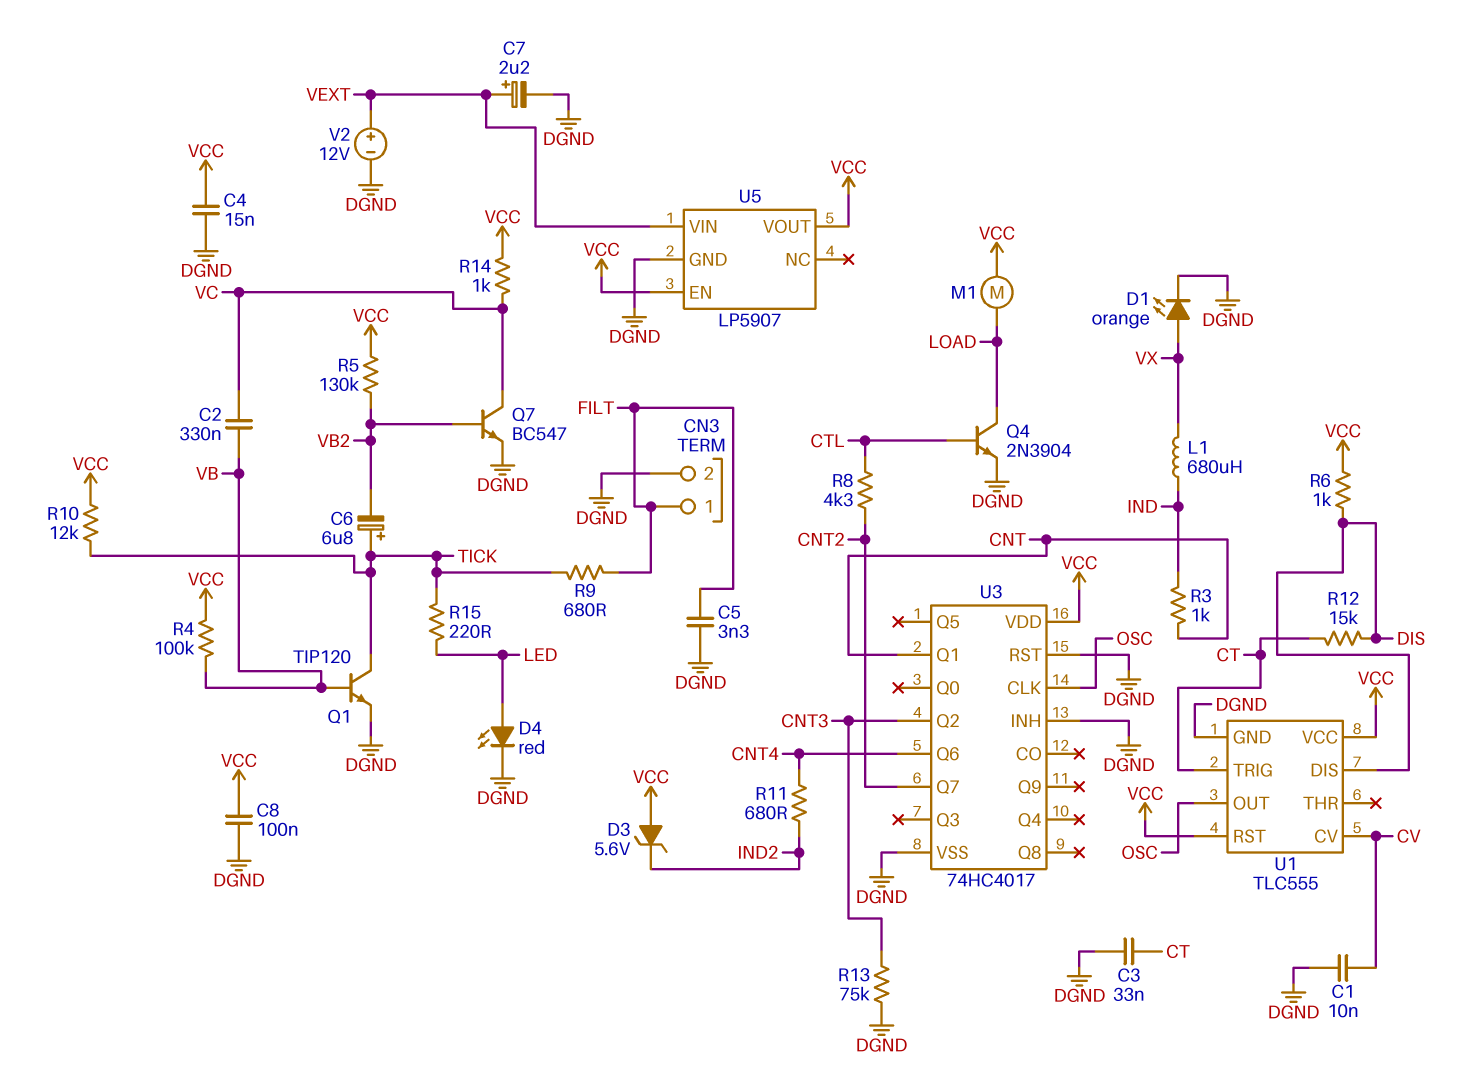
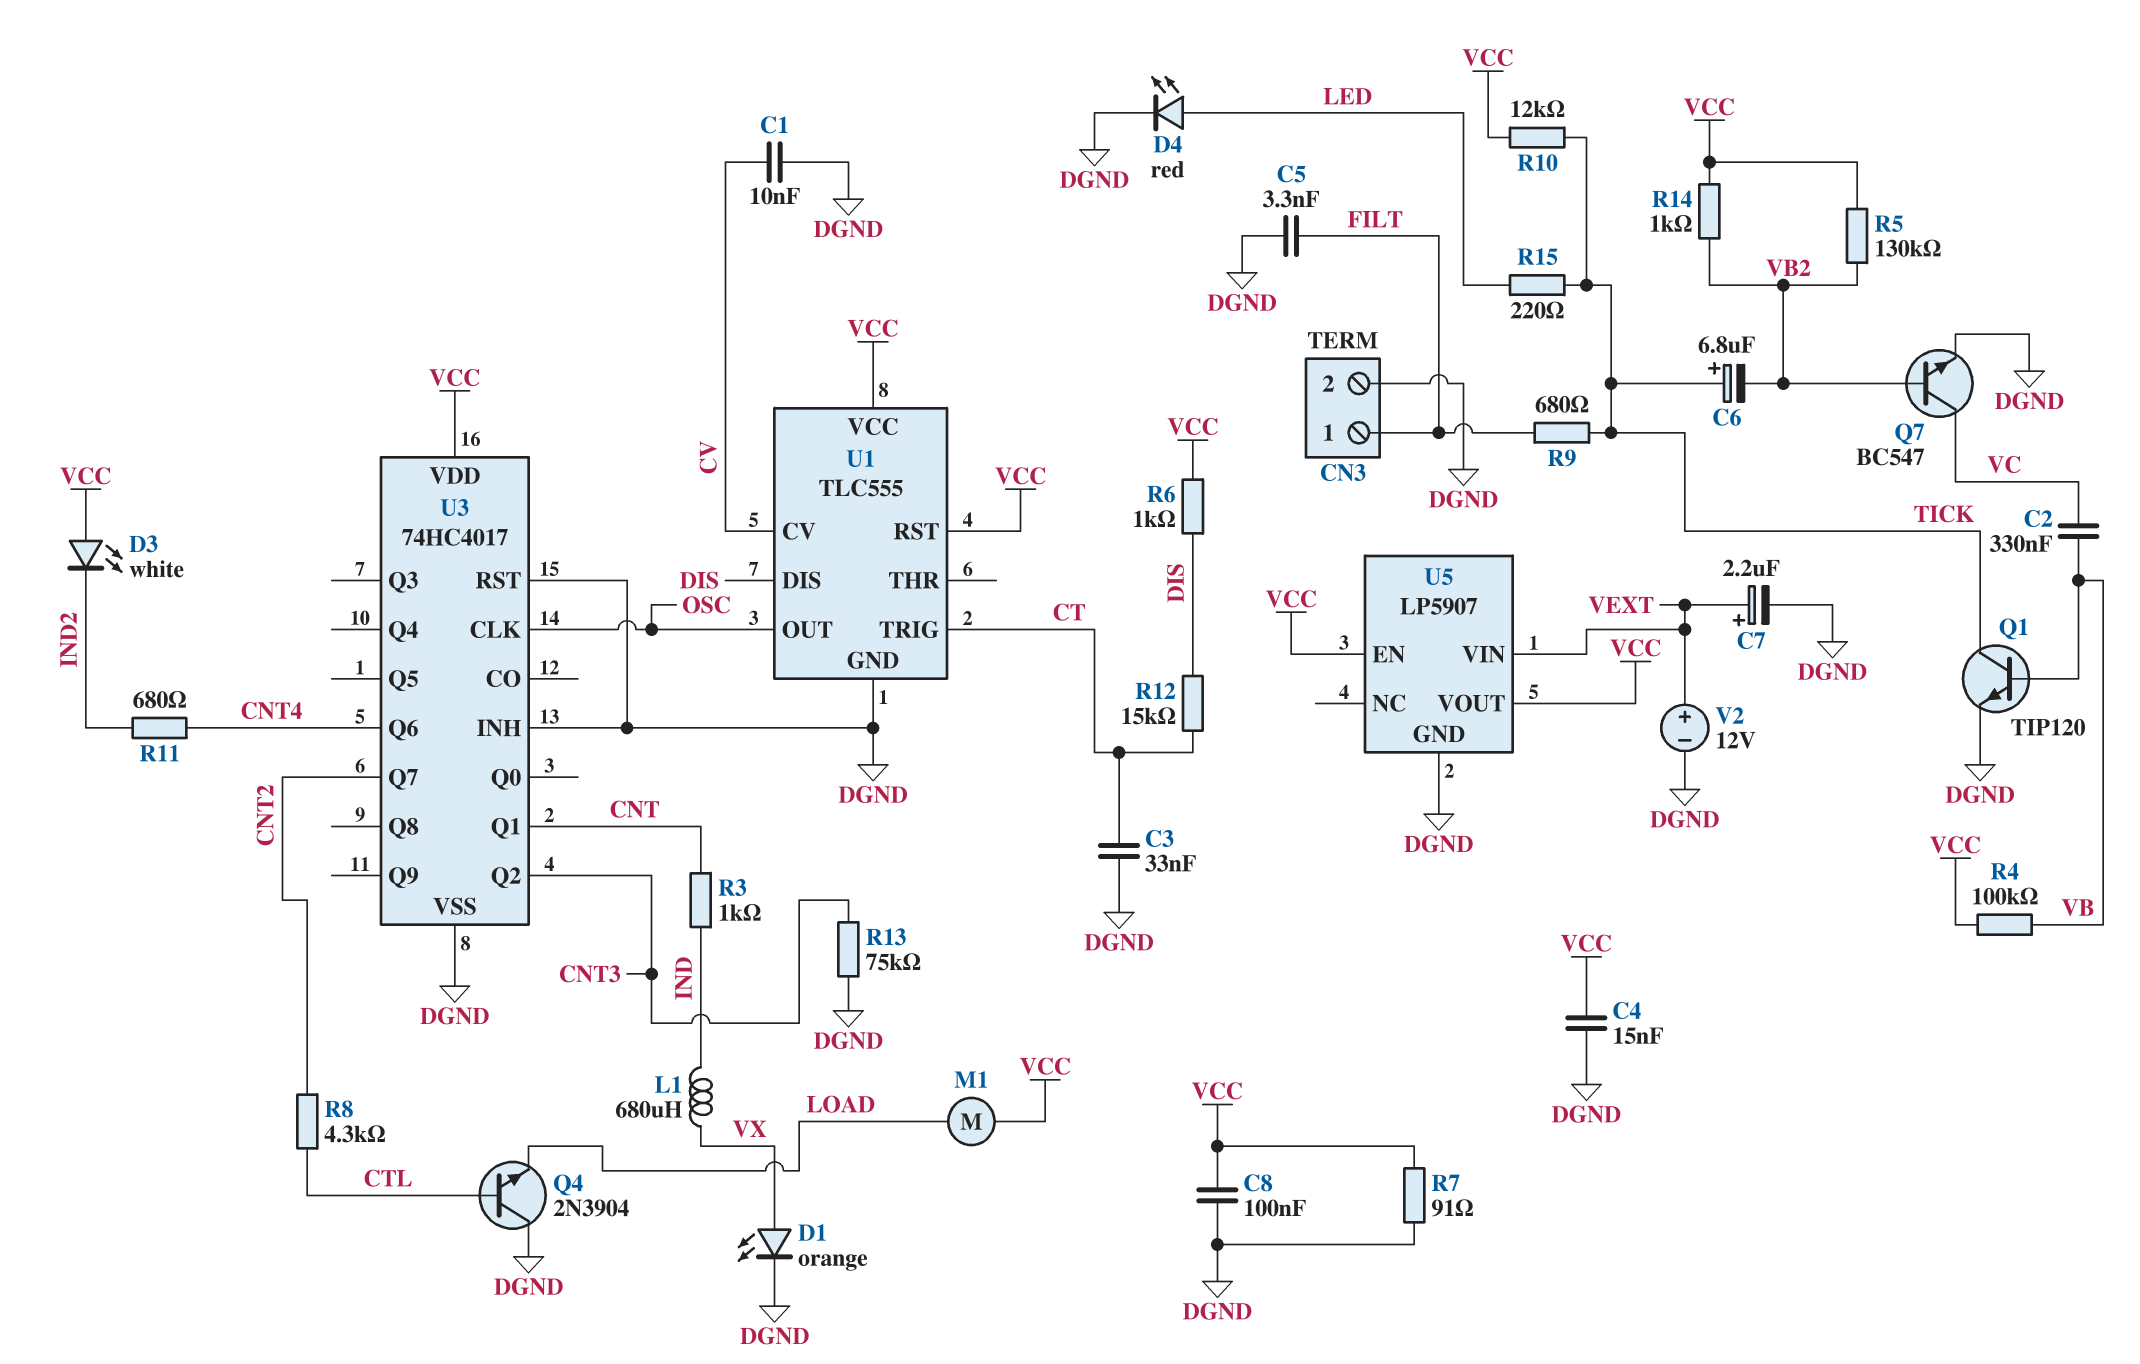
D3: zener 5.6V (A VCC, K IND2) -> LED white (A VCC, K IND2)
Q4: NPN 2N3904 (B CTL, C LOAD, E DGND) -> NPN 2N3904 (B CTL, C DGND, E LOAD)
R7: none -> 91 (DGND, VCC)
R14: 1k (VC, VCC) -> 1k (VB2, VCC)

